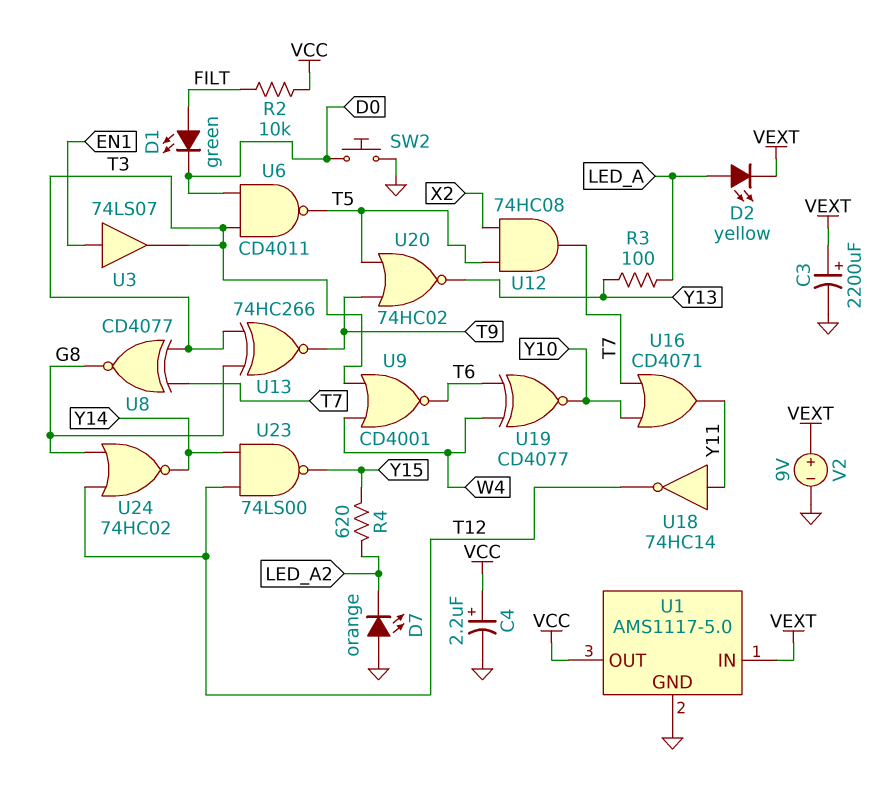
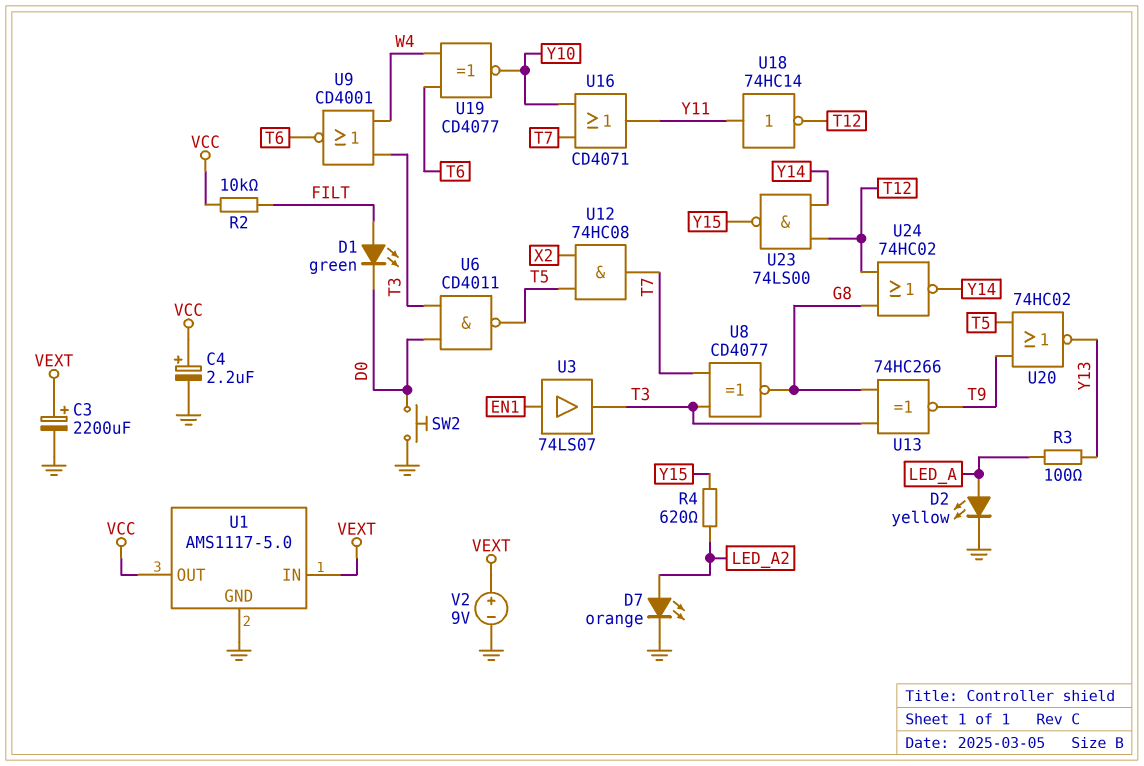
D2: LED yellow (A LED_A, K VEXT) -> LED yellow (A LED_A, K GND)
D7: LED orange (A GND, K LED_A2) -> LED orange (A LED_A2, K GND)

